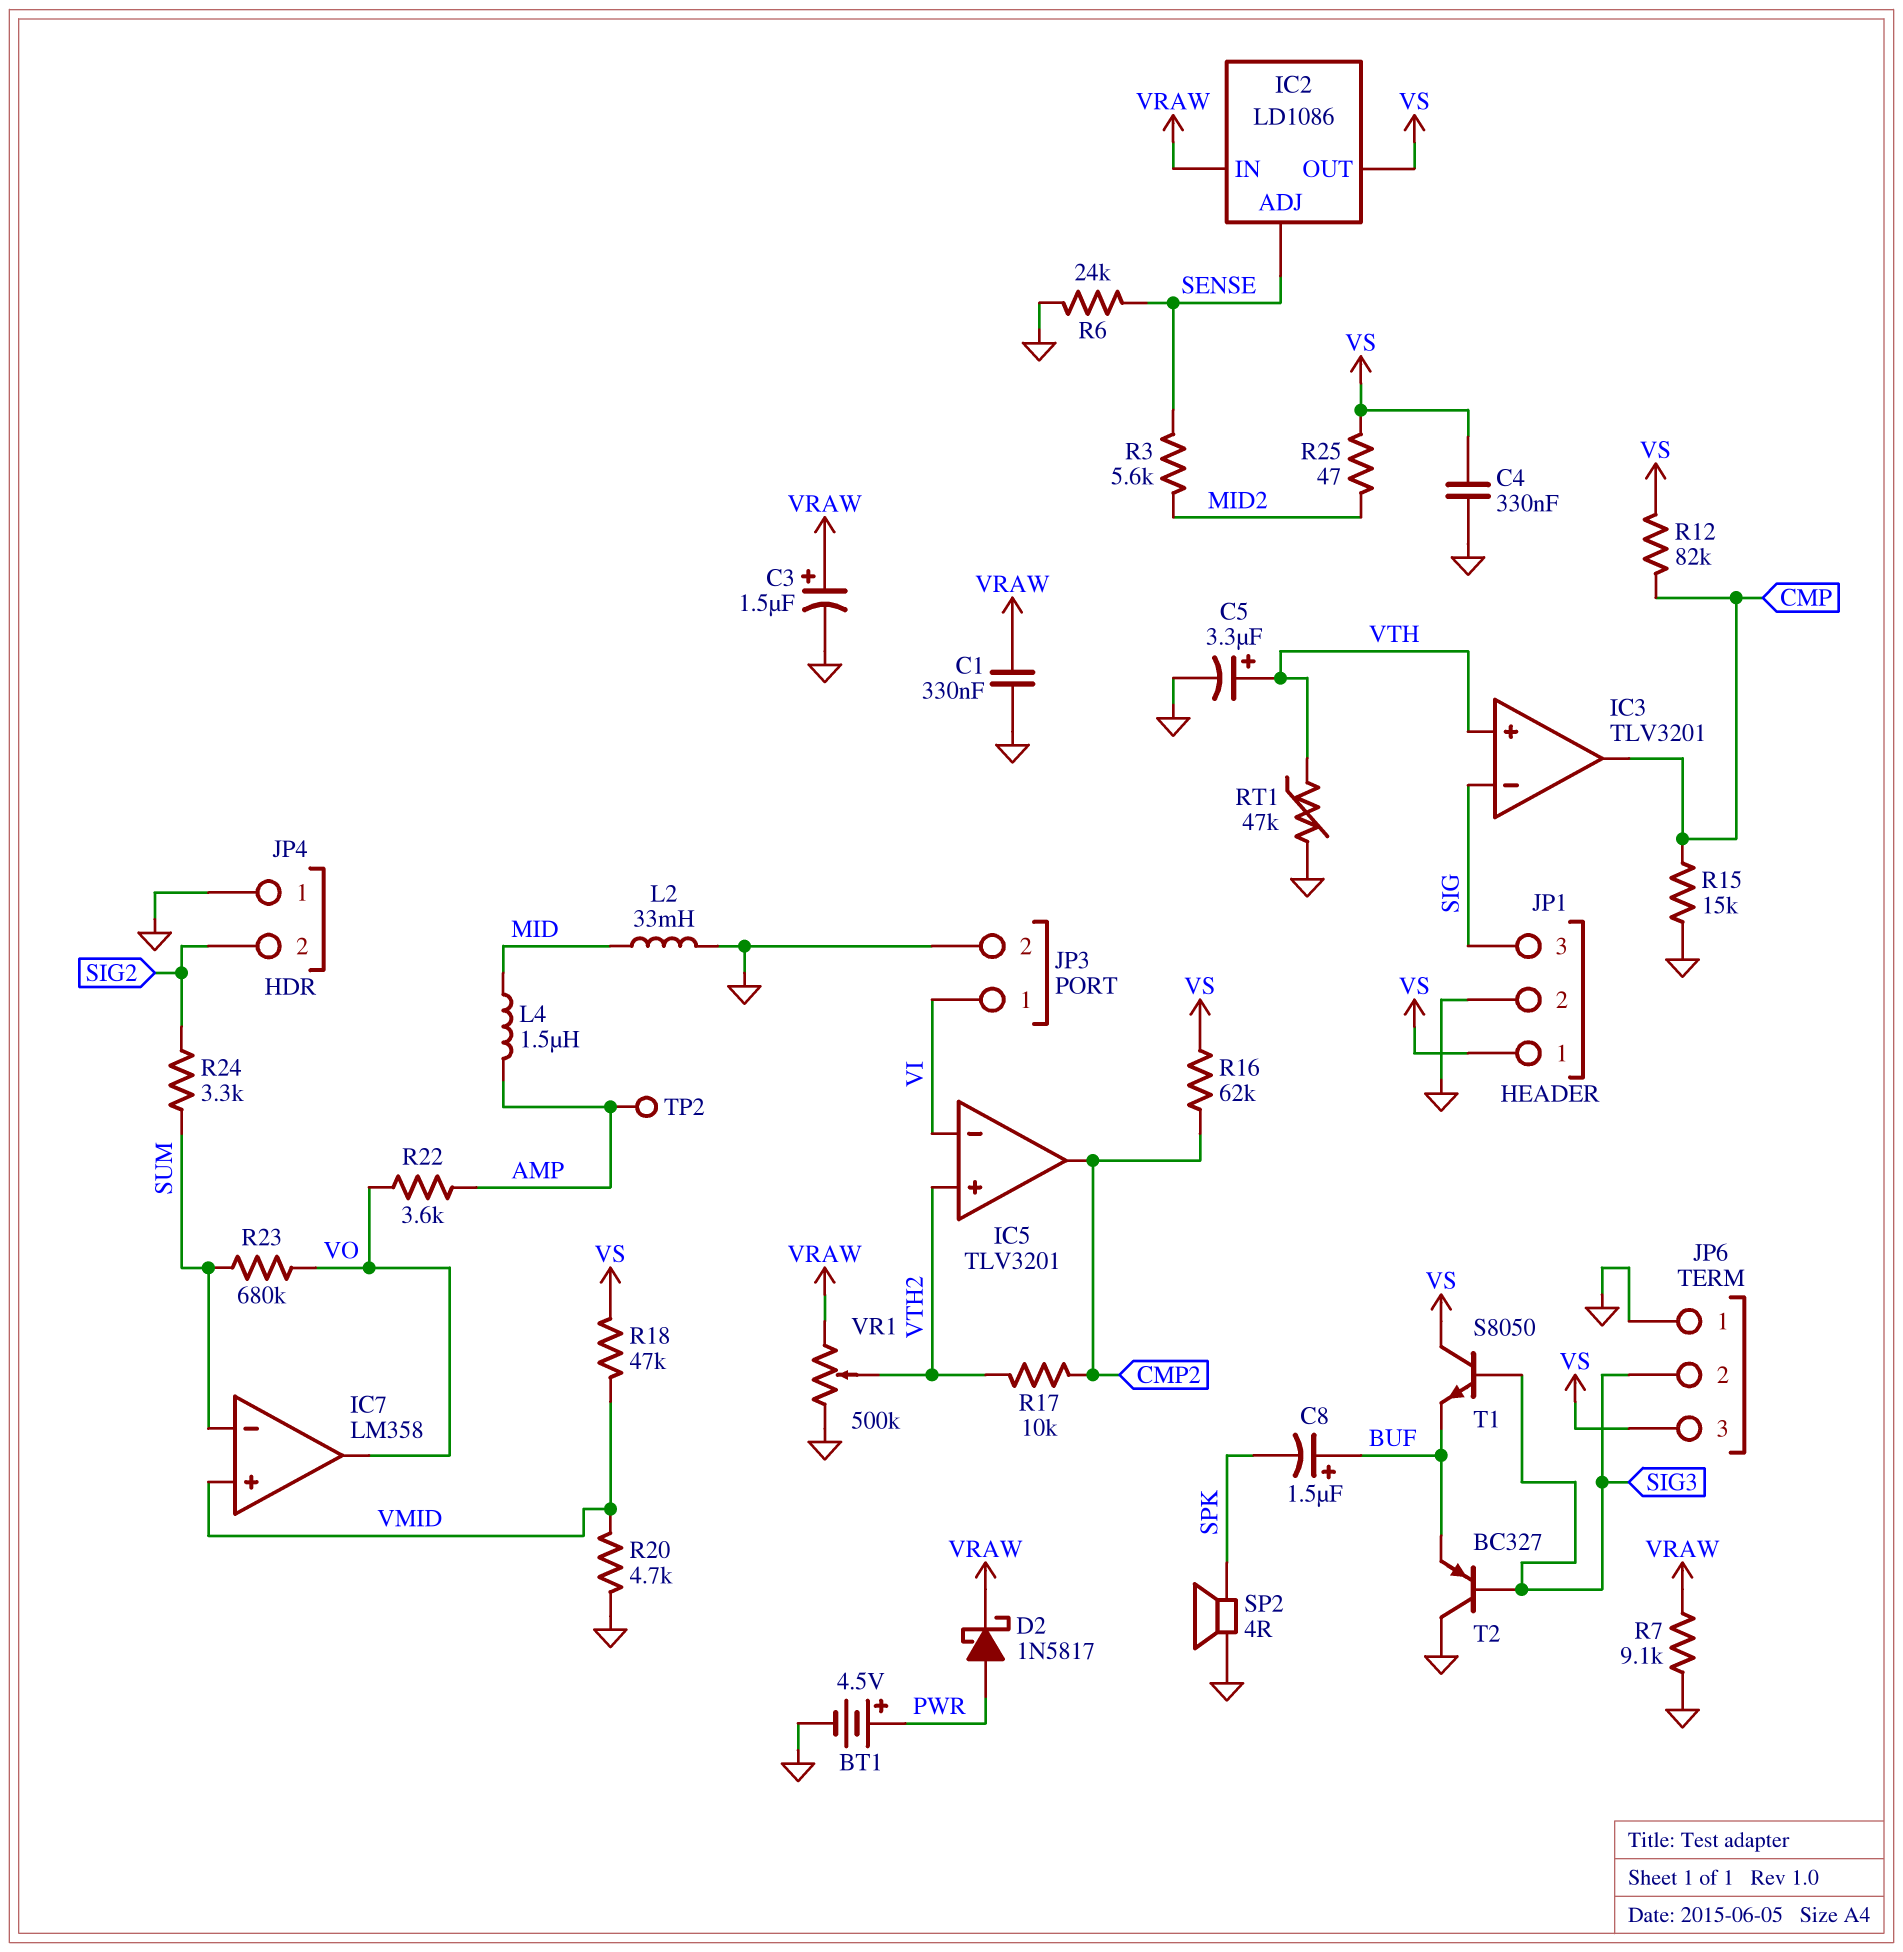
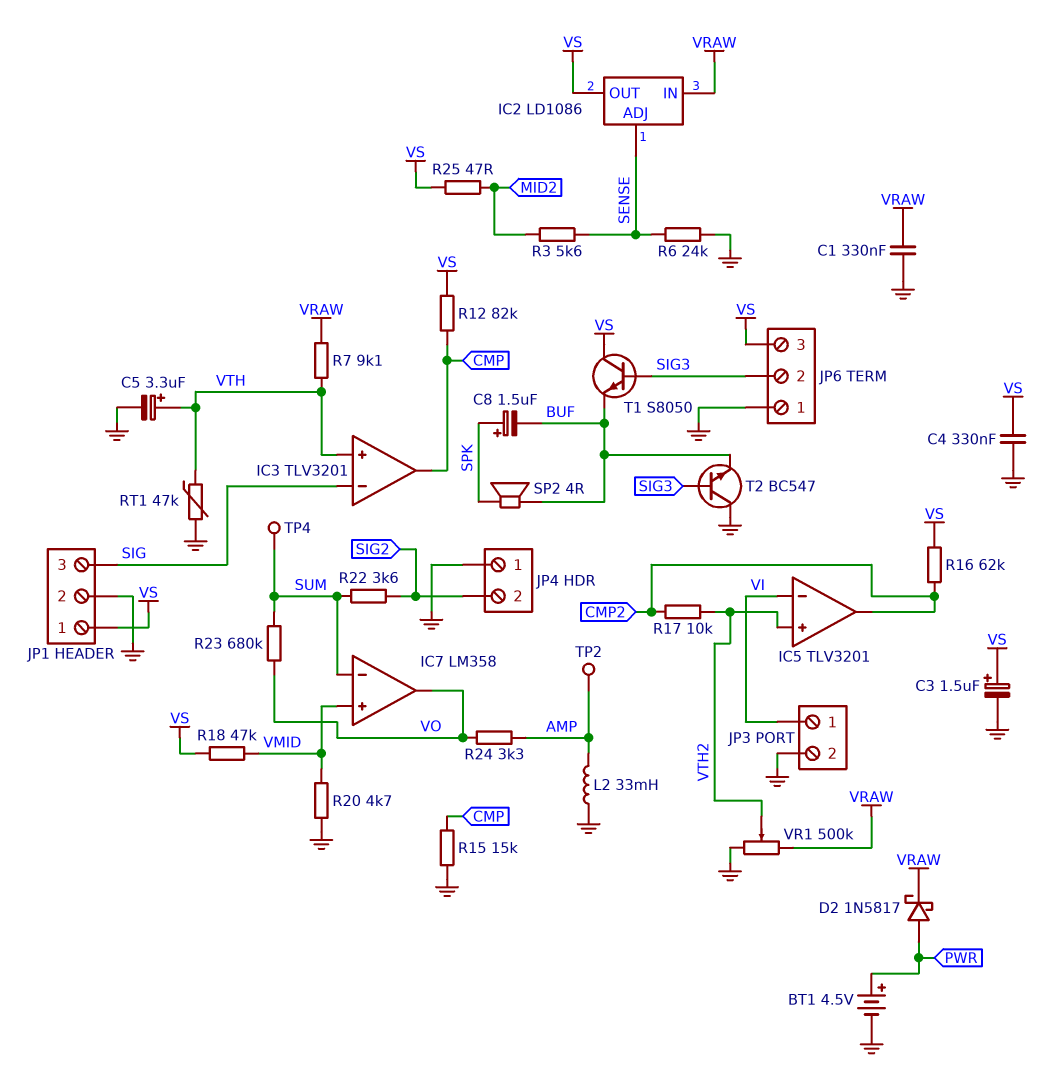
C3: 1.5uF (plus VRAW, minus GND) -> 1.5uF (plus VS, minus GND)
C8: 1.5uF (plus BUF, minus SPK) -> 1.5uF (plus SPK, minus BUF)
L2: 33mH (GND, MID) -> 33mH (AMP, GND)
L4: 1.5uH (AMP, MID) -> none
R7: 9.1k (GND, VRAW) -> 9.1k (VRAW, VTH)
R22: 3.6k (AMP, VO) -> 3.6k (SIG2, SUM)
R24: 3.3k (SIG2, SUM) -> 3.3k (AMP, VO)
SP2: speaker 4R (GND, SPK) -> speaker 4R (BUF, SPK)
T2: PNP BC327 (B SIG3, C GND, E BUF) -> NPN BC547 (B SIG3, C GND, E BUF)
TP4: none -> test point (SUM)

